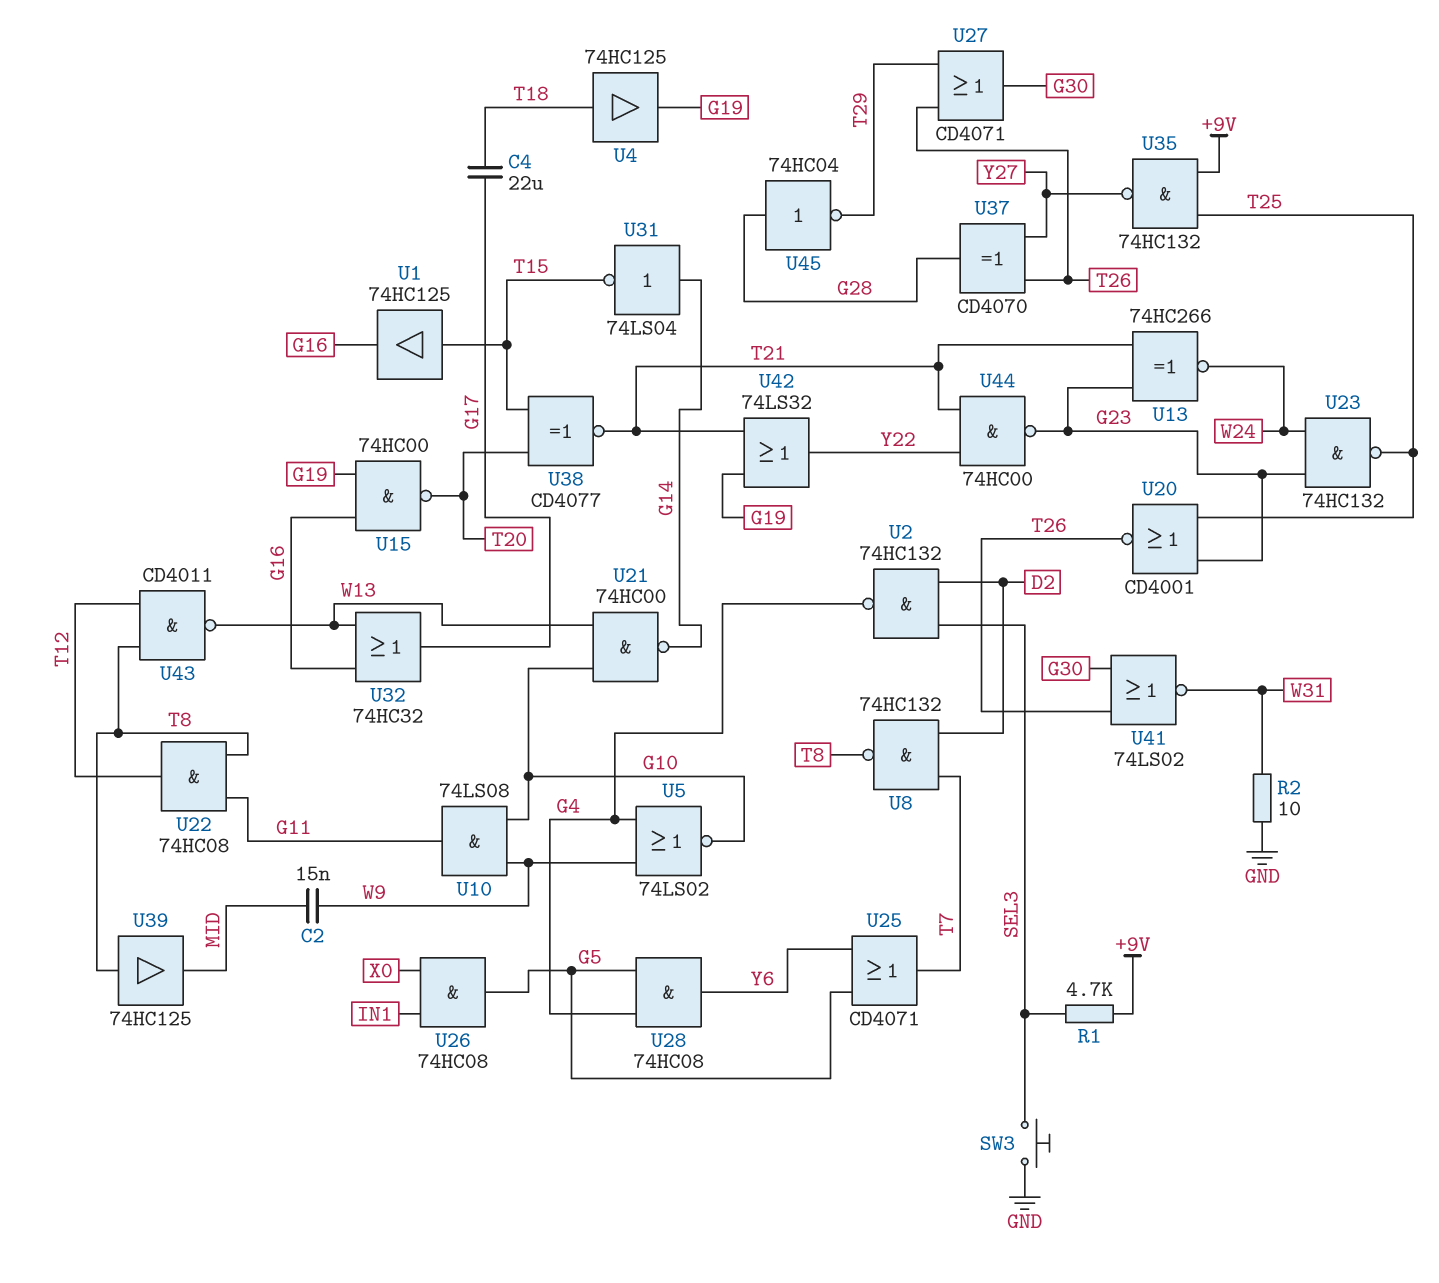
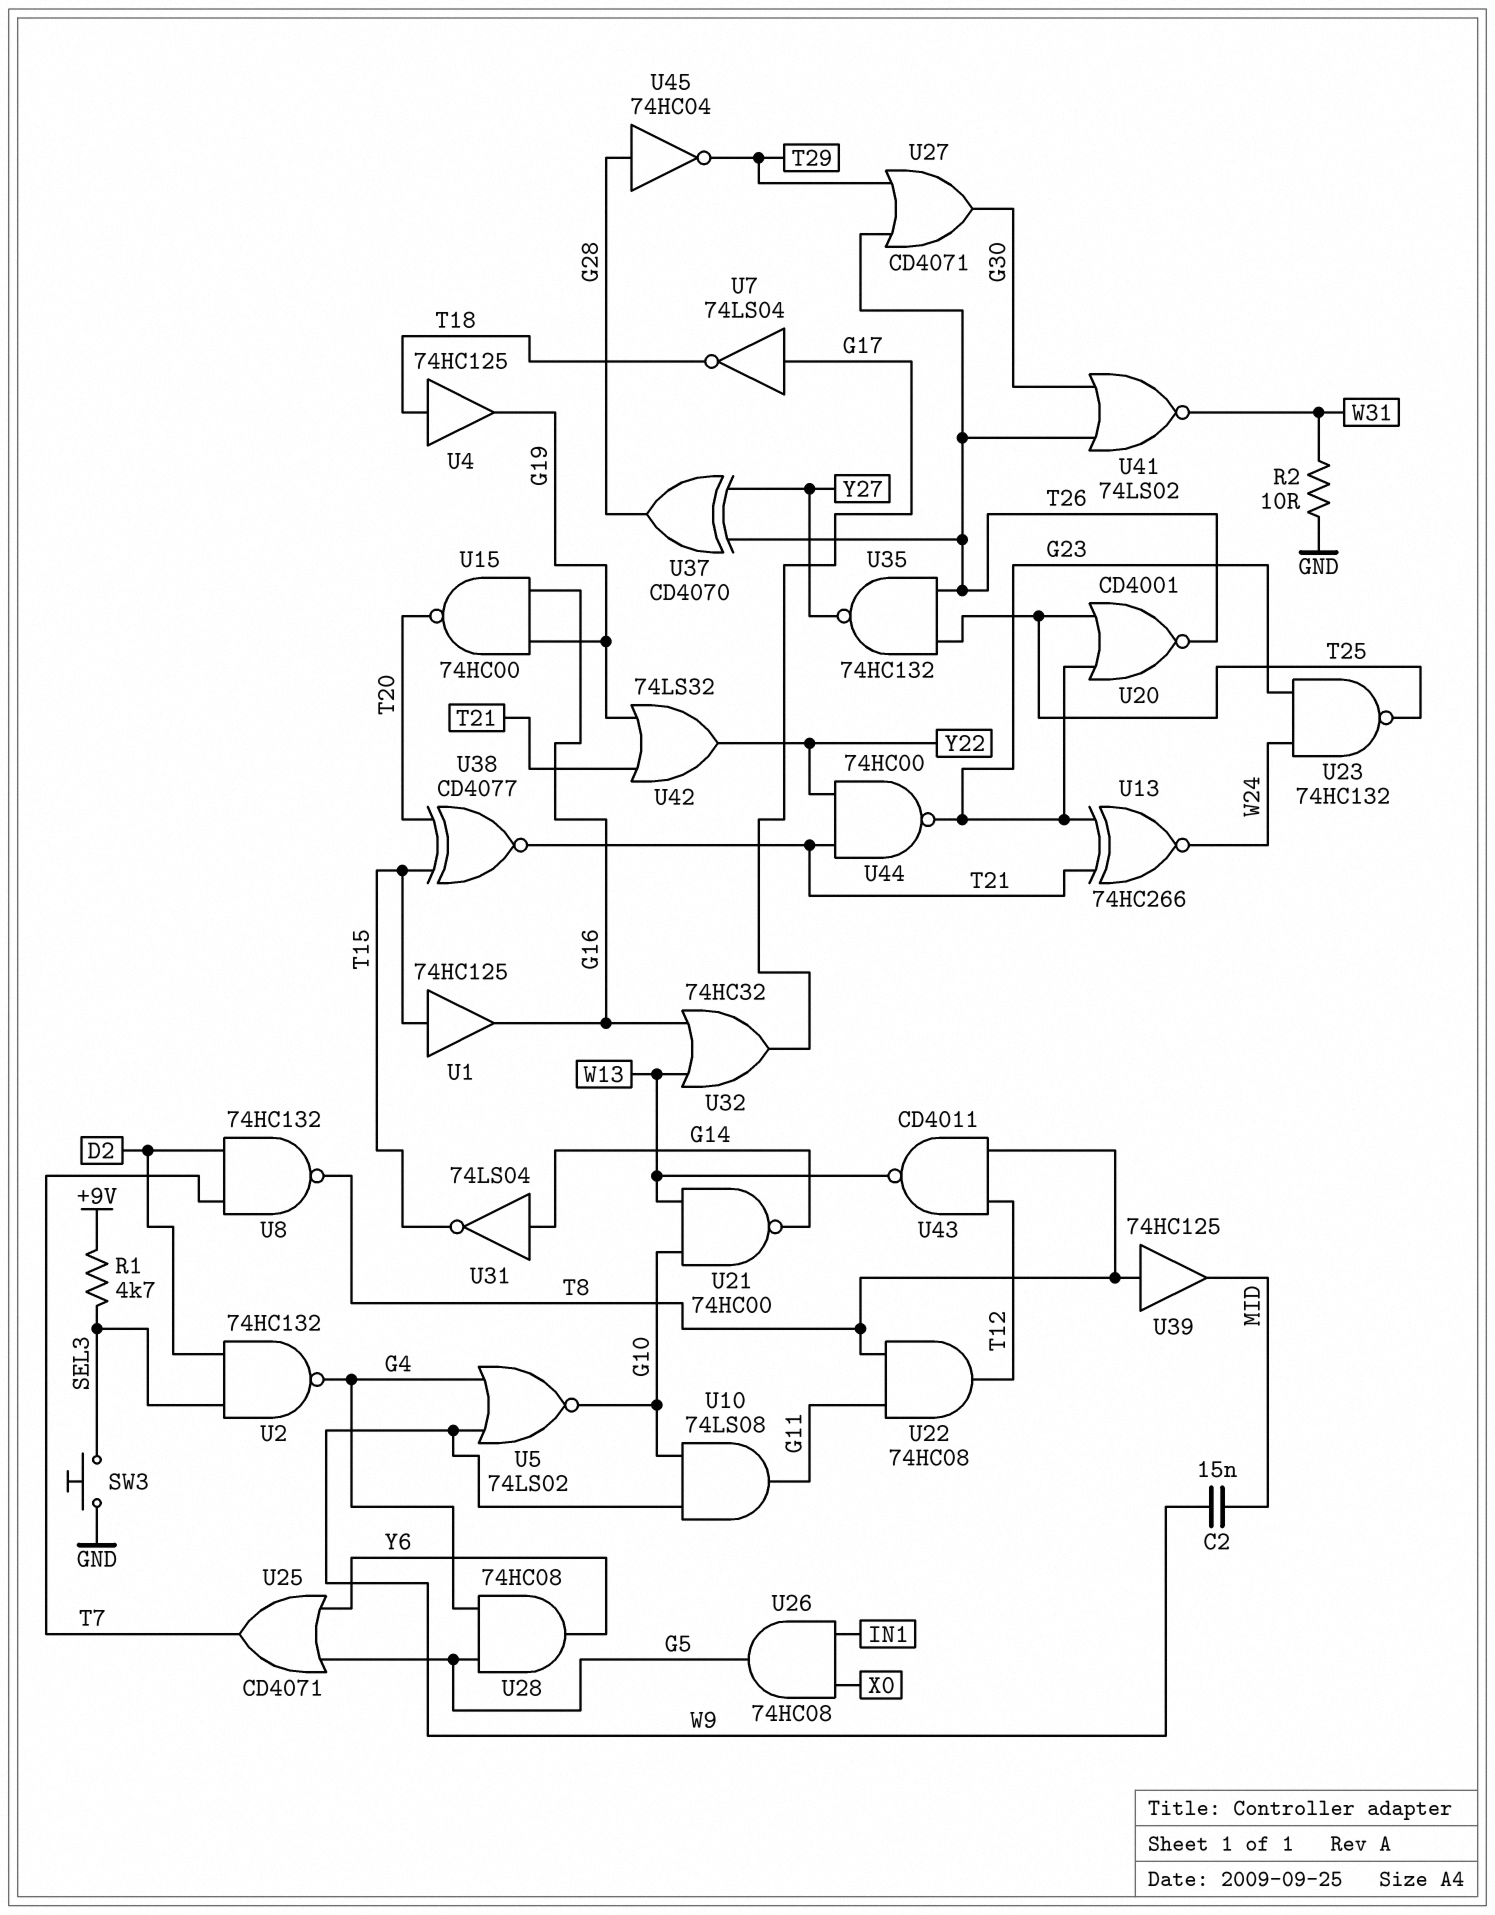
C4: 22uF (G17, T18) -> none
U7: none -> NOT 74LS04 (in G17, out T18)
U35: NAND 74HC132 (in +9V, in T25, out Y27) -> NAND 74HC132 (in T25, in T26, out Y27)

